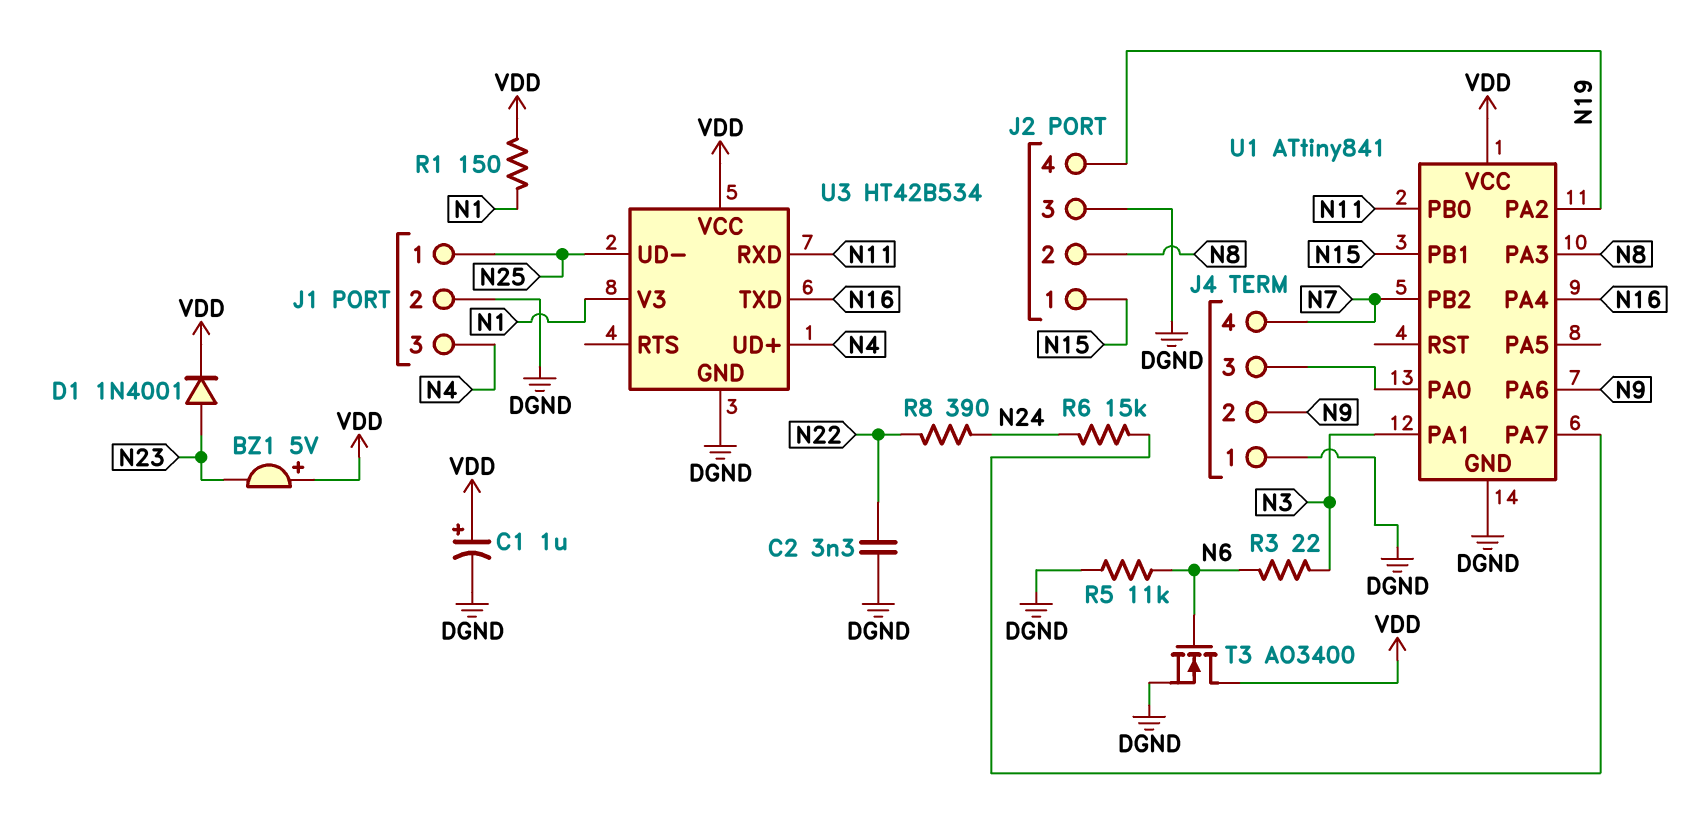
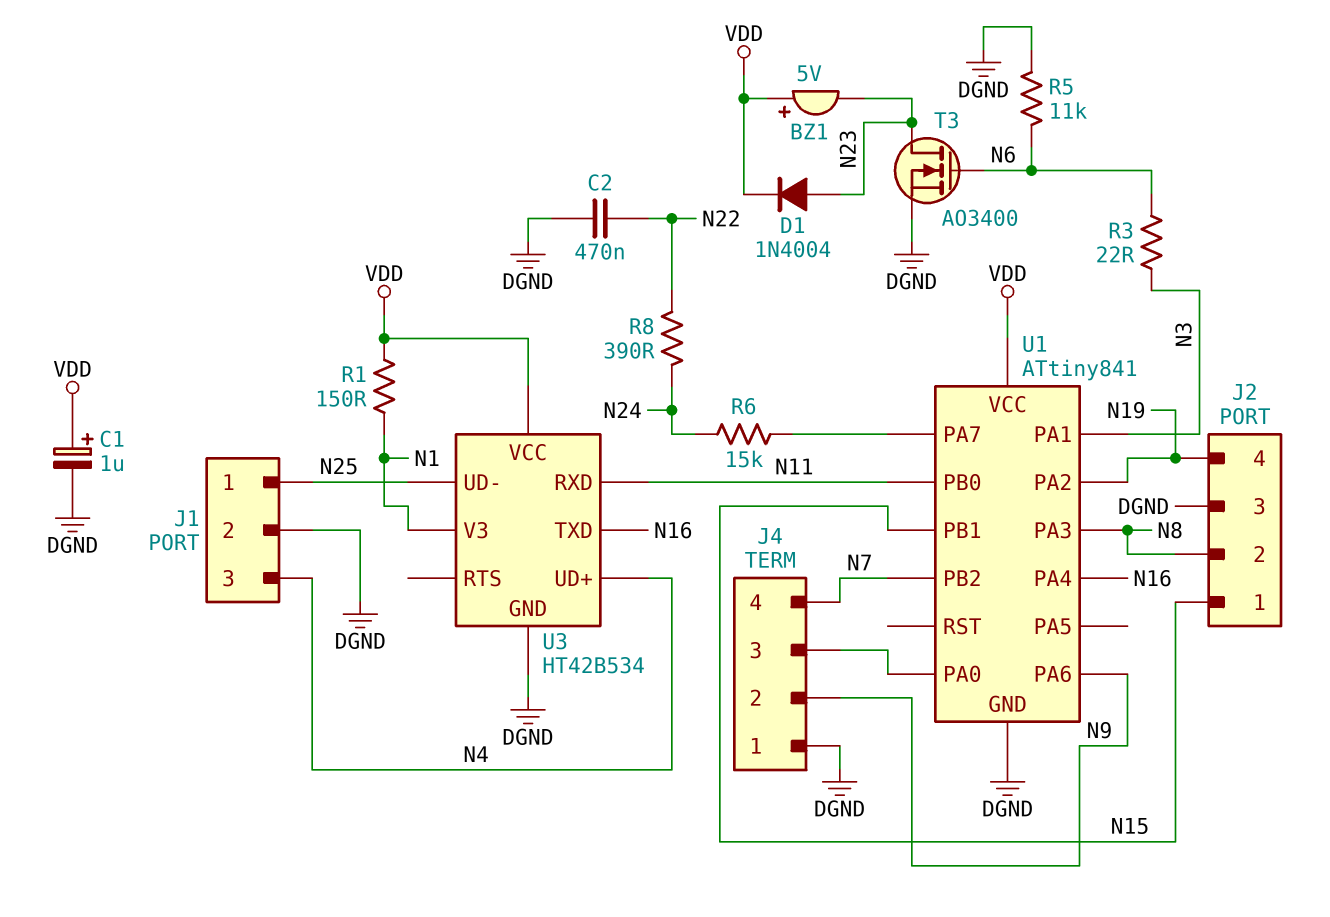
C2: 3.3nF (DGND, N22) -> 470nF (DGND, N22)
D1: diode 1N4001 (A N23, K VDD) -> diode 1N4004 (A N23, K VDD)
T3: NMOS AO3400 (G N6, D VDD, S DGND) -> NMOS AO3400 (G N6, D N23, S DGND)

